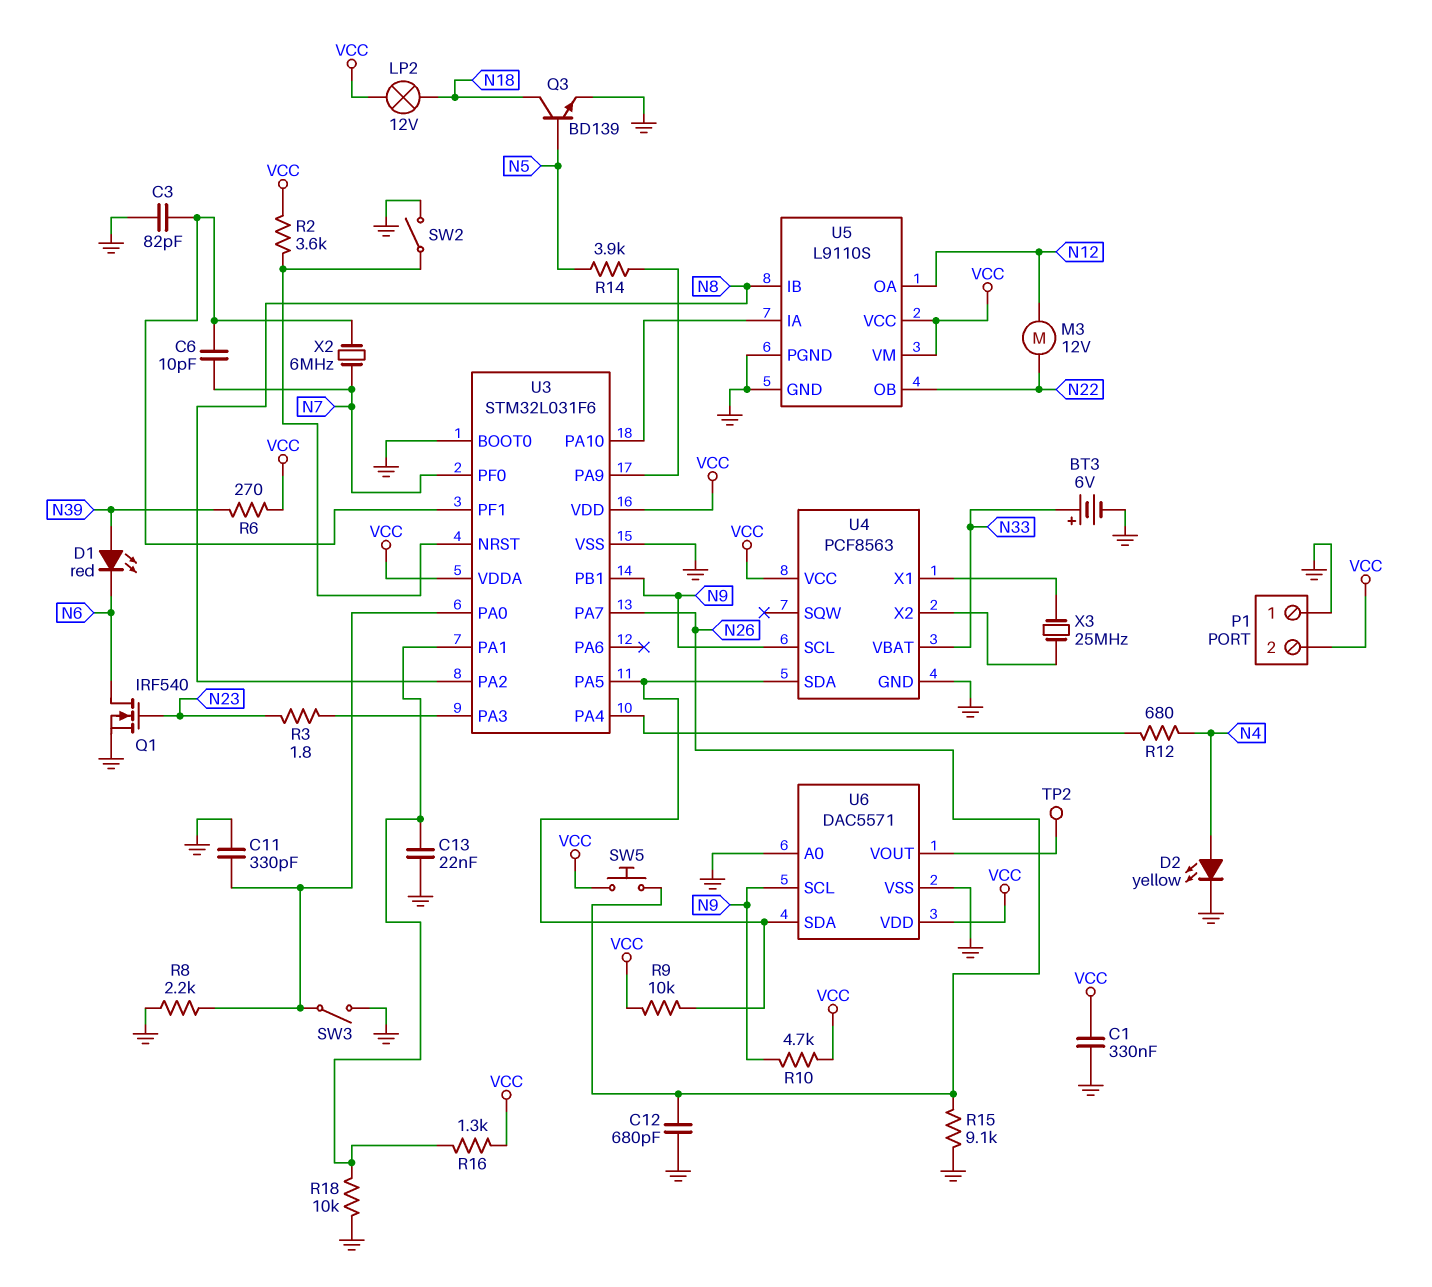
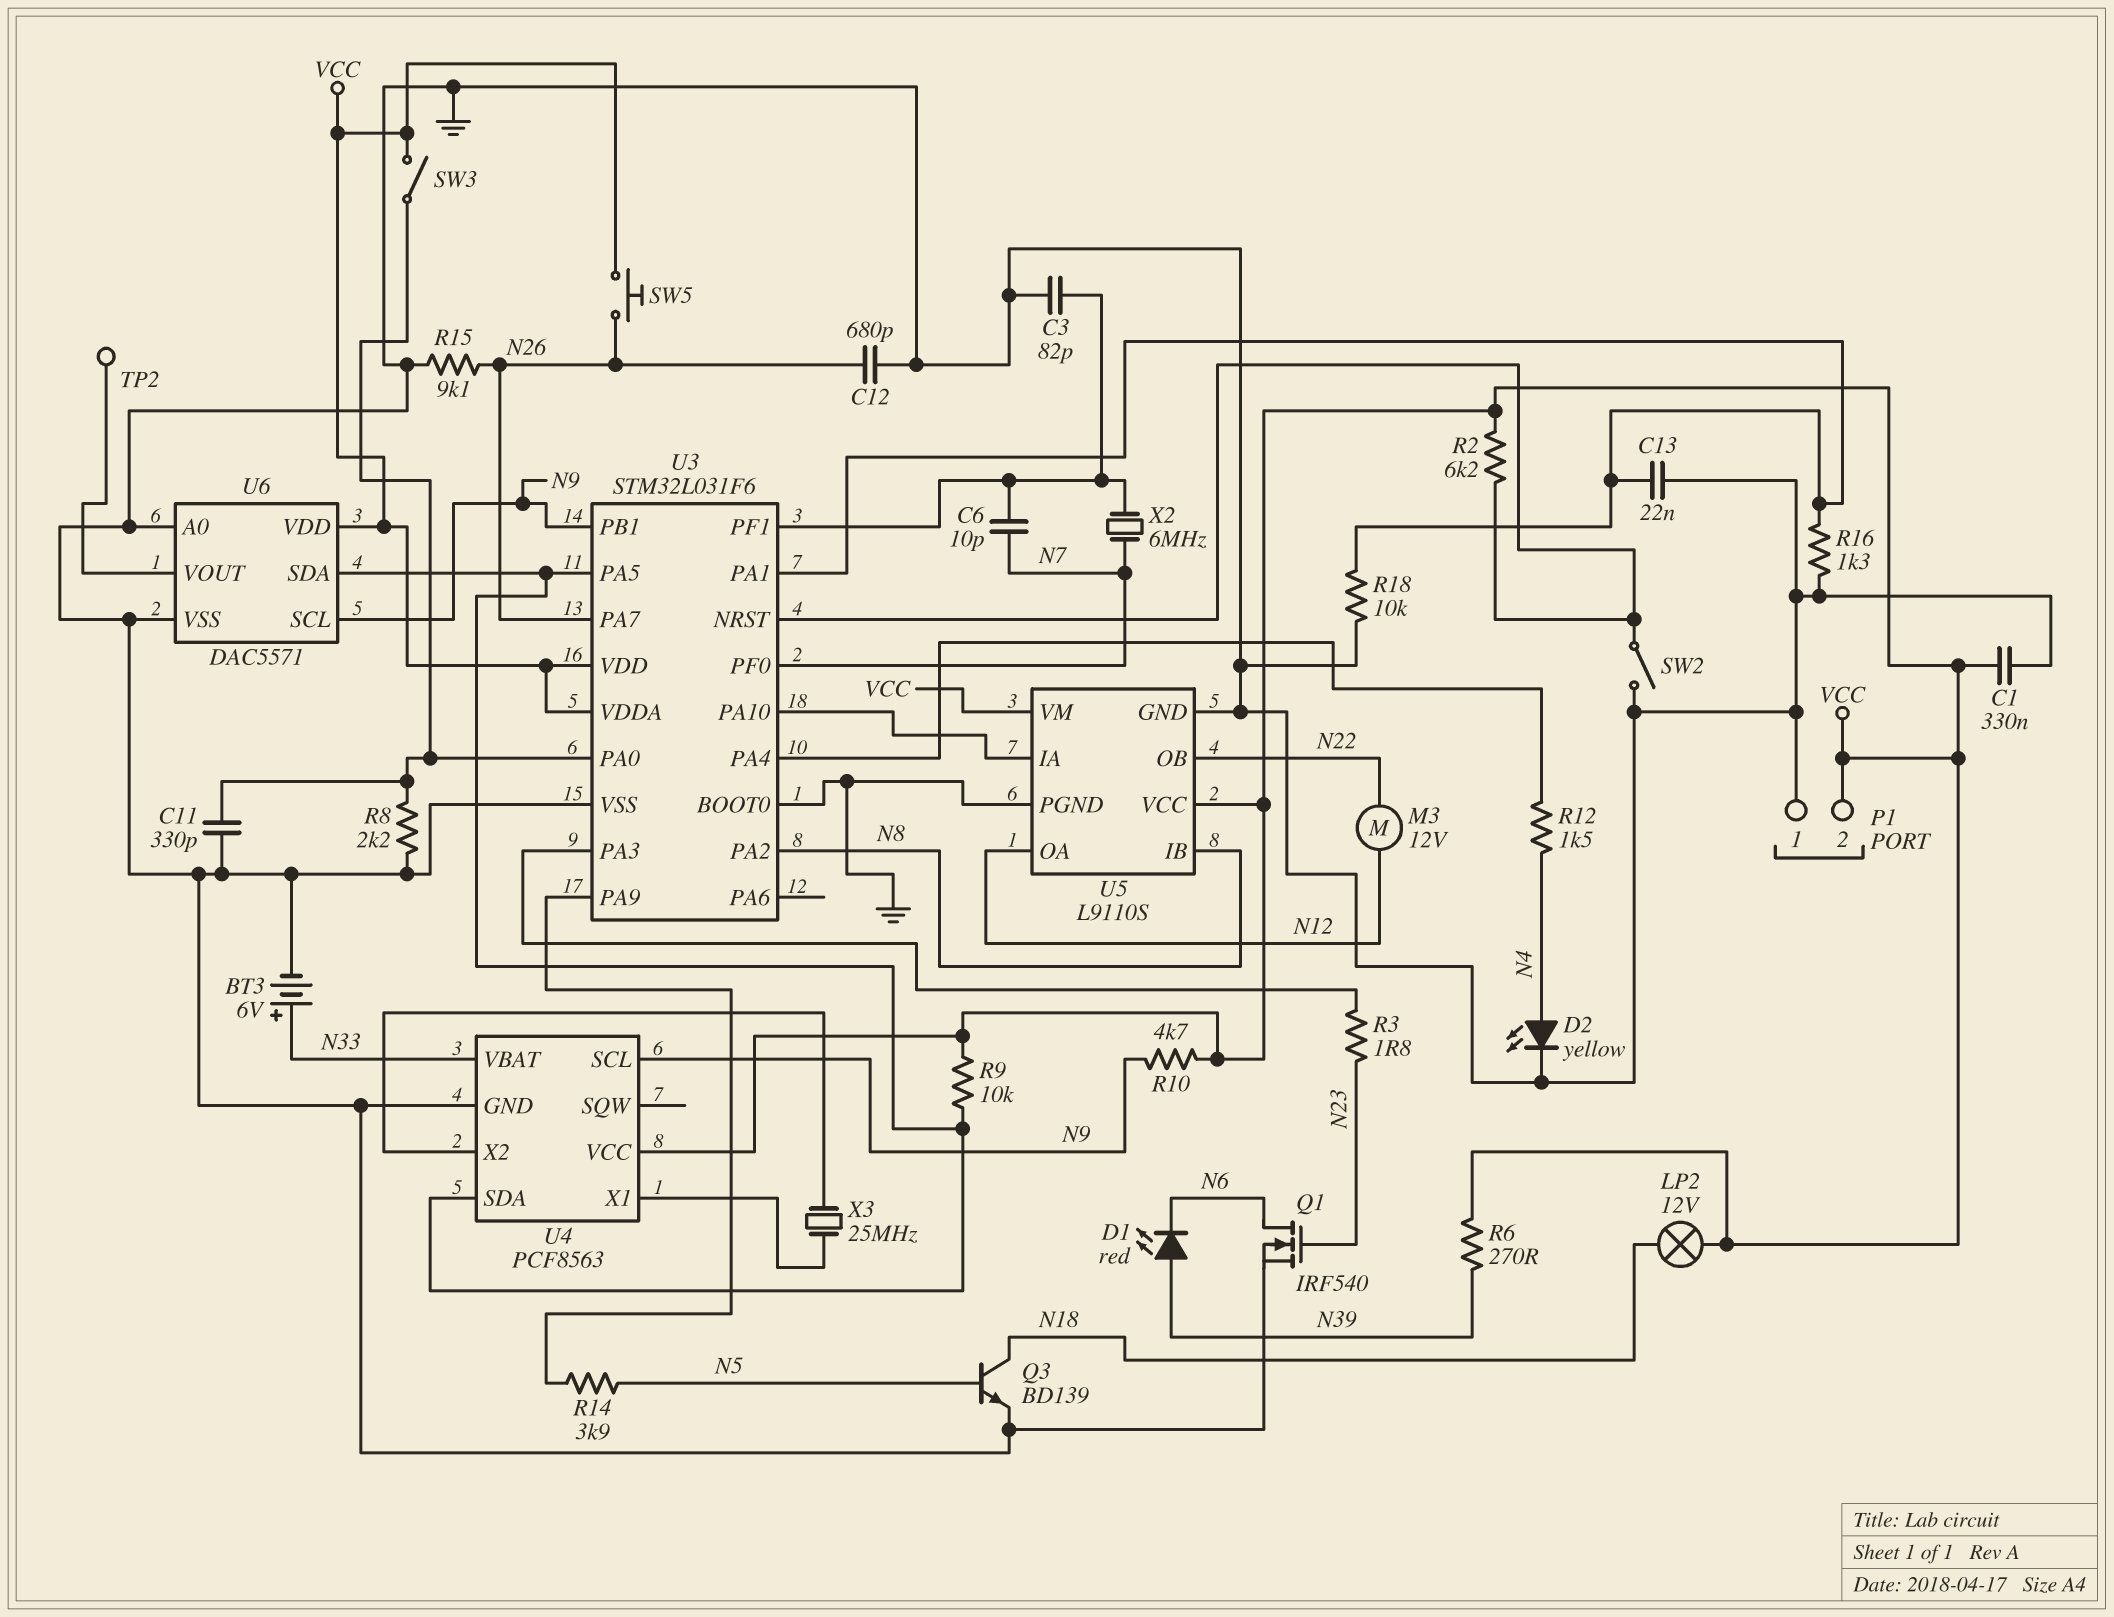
R2: 3.6k (U3/NRST, VCC) -> 6.2k (U3/NRST, VCC)
R12: 680 (N4, U3/PA4) -> 1.5k (N4, U3/PA4)
R16: 1.3k (U3/PA1, VCC) -> 1.3k (GND, U3/PA1)
SW3: switch (GND, U3/PA0) -> switch (U3/PA0, VCC)

